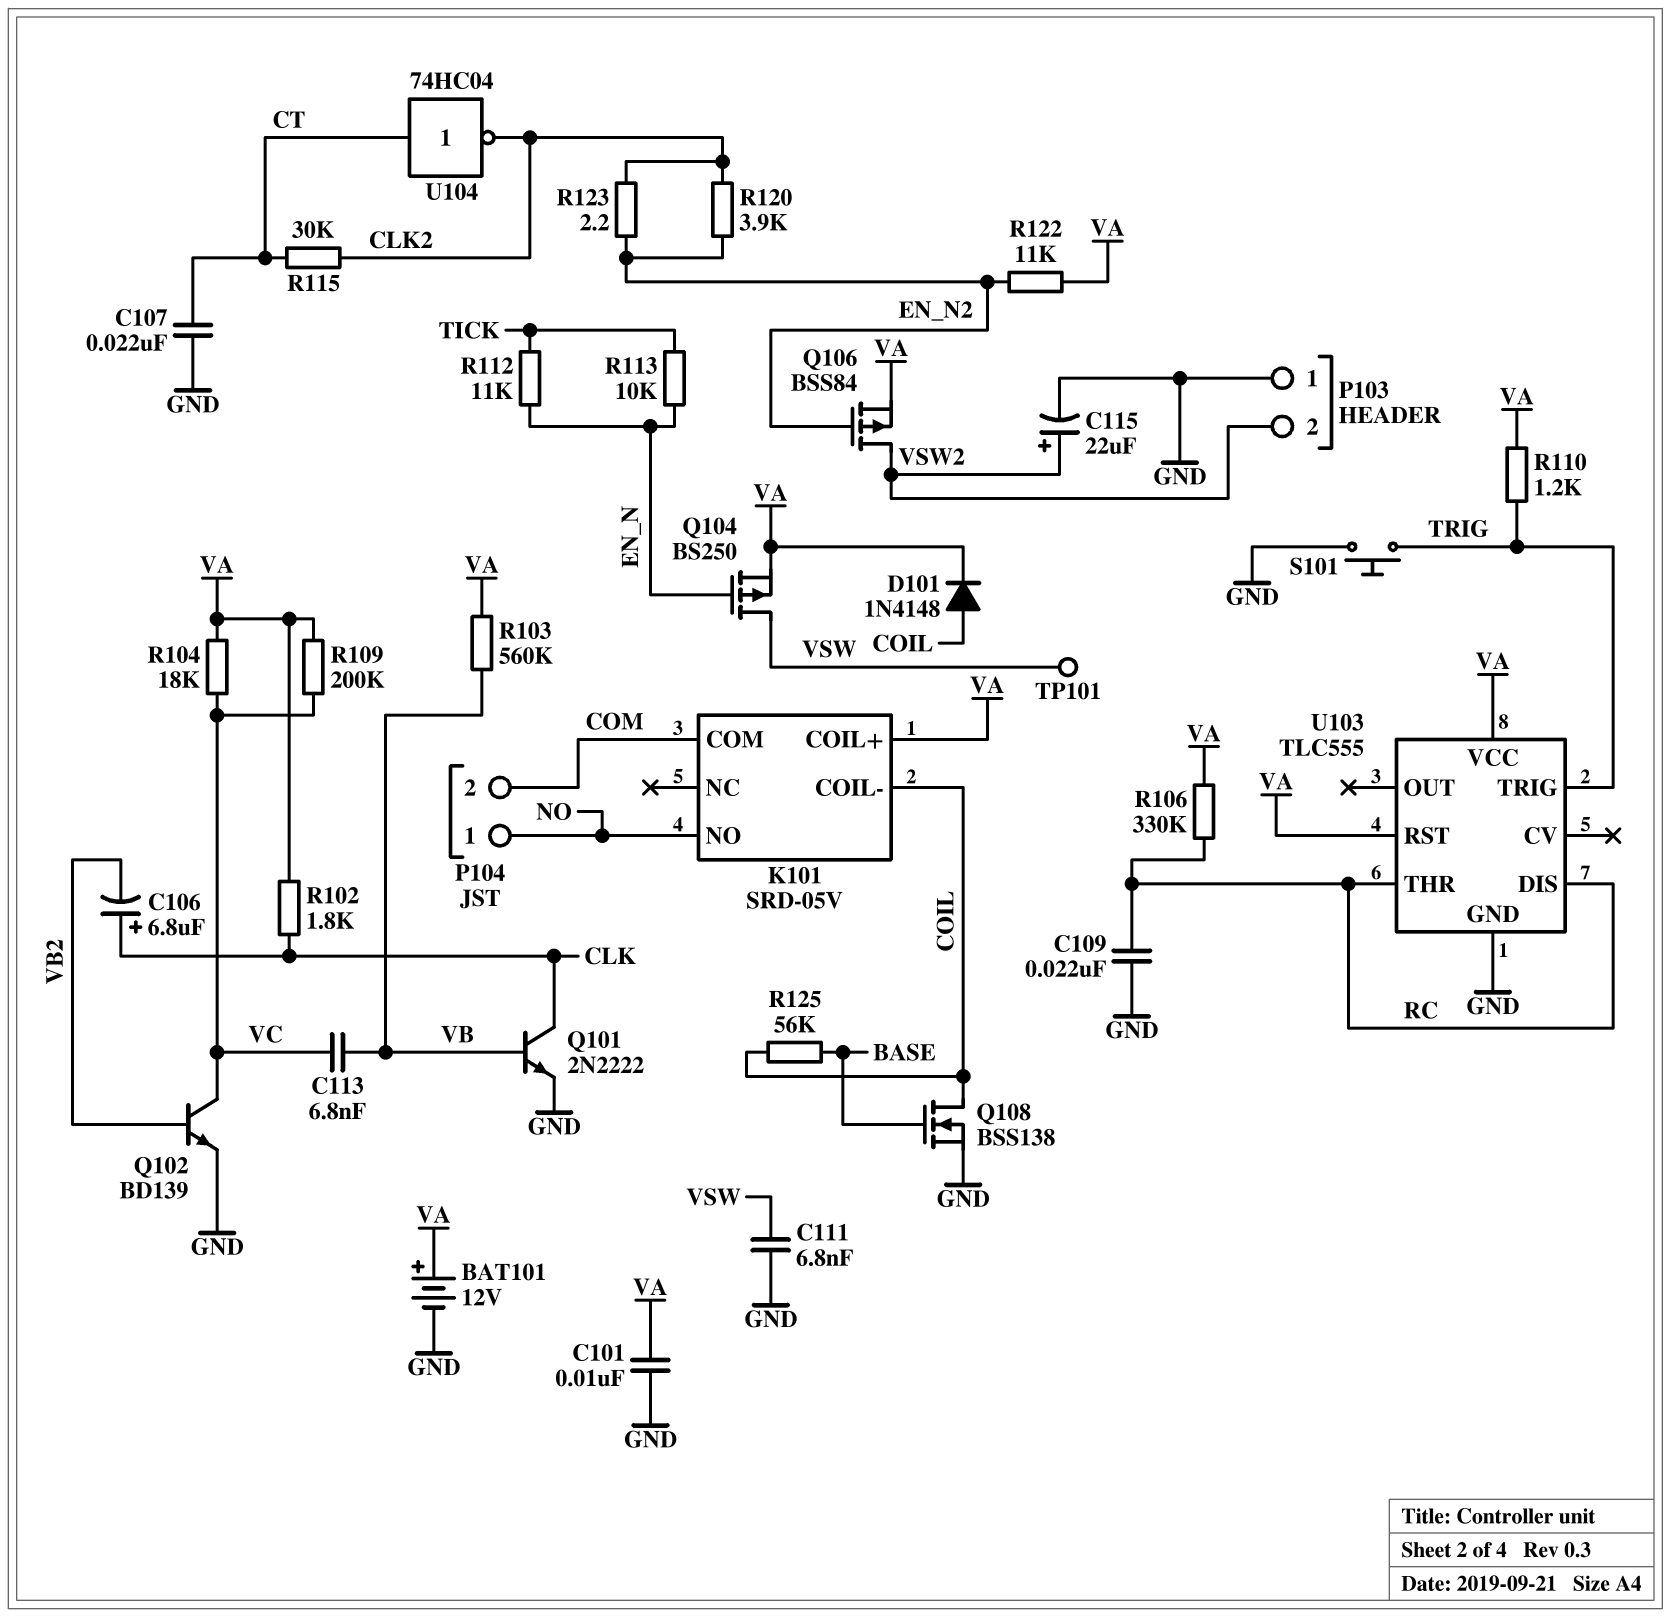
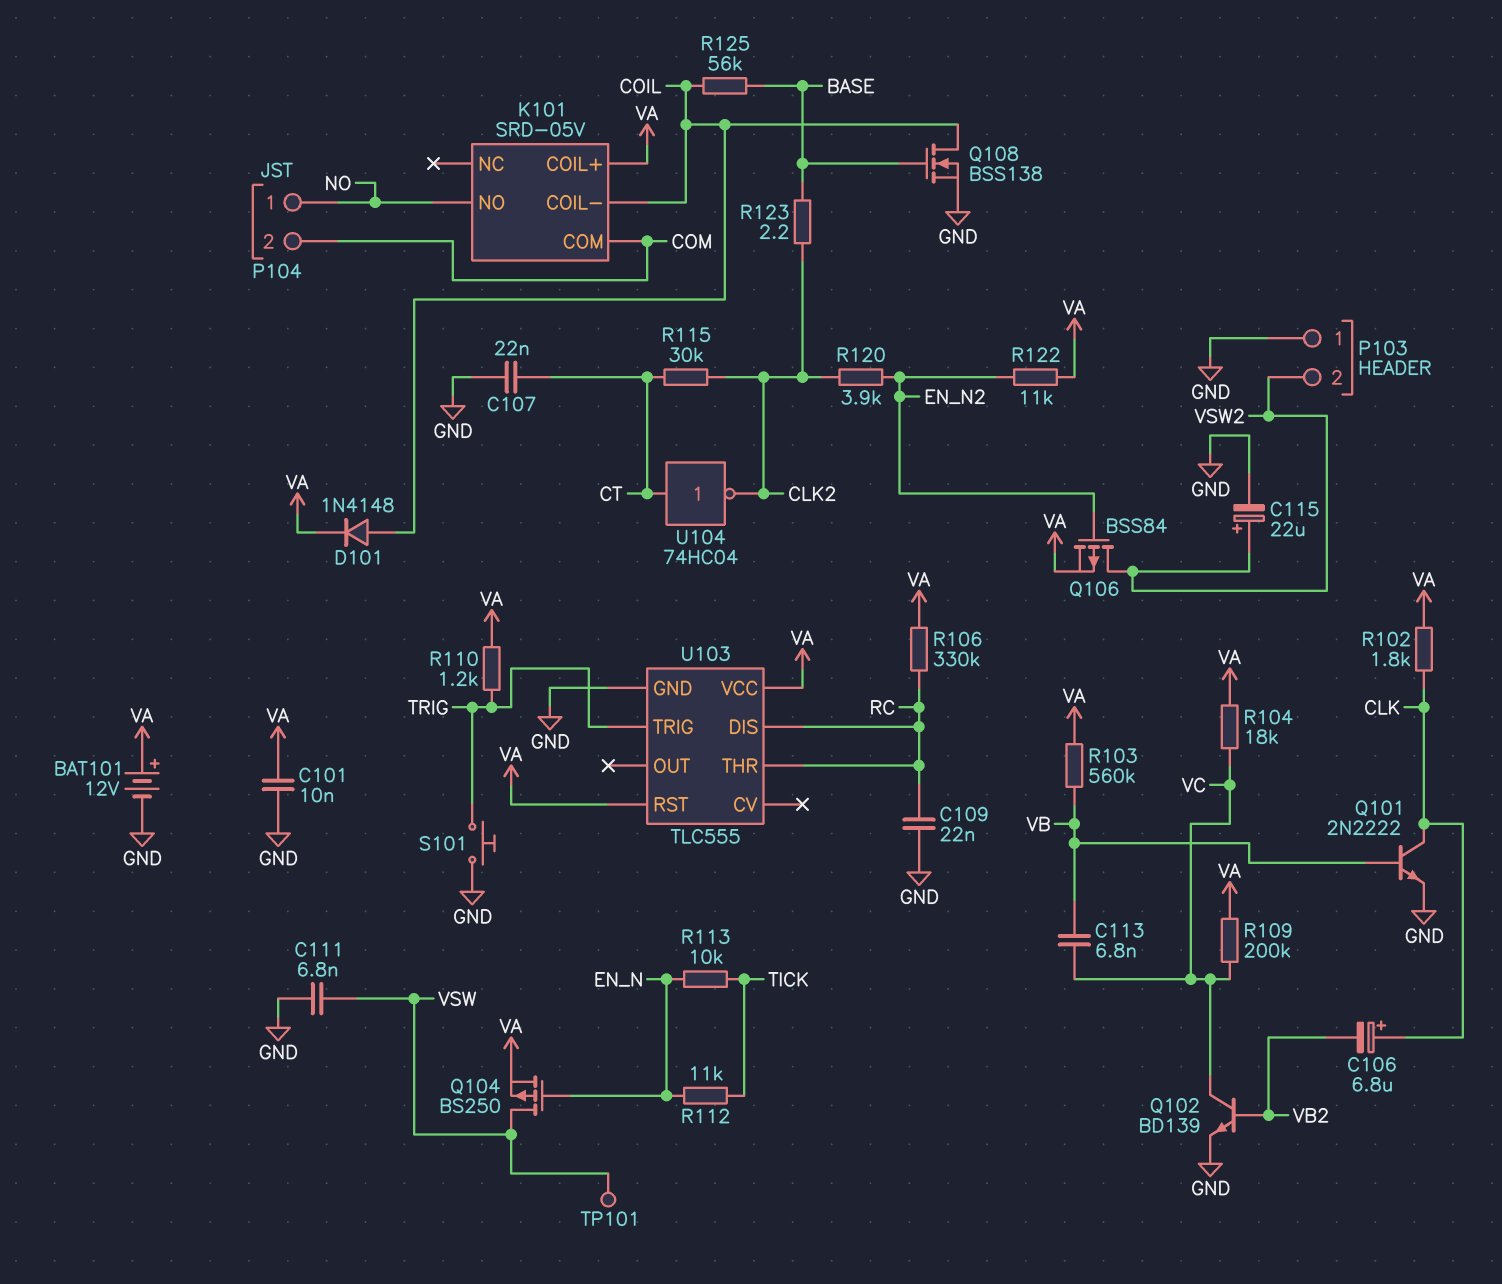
R123: 2.2 (CLK2, EN_N2) -> 2.2 (BASE, CLK2)

